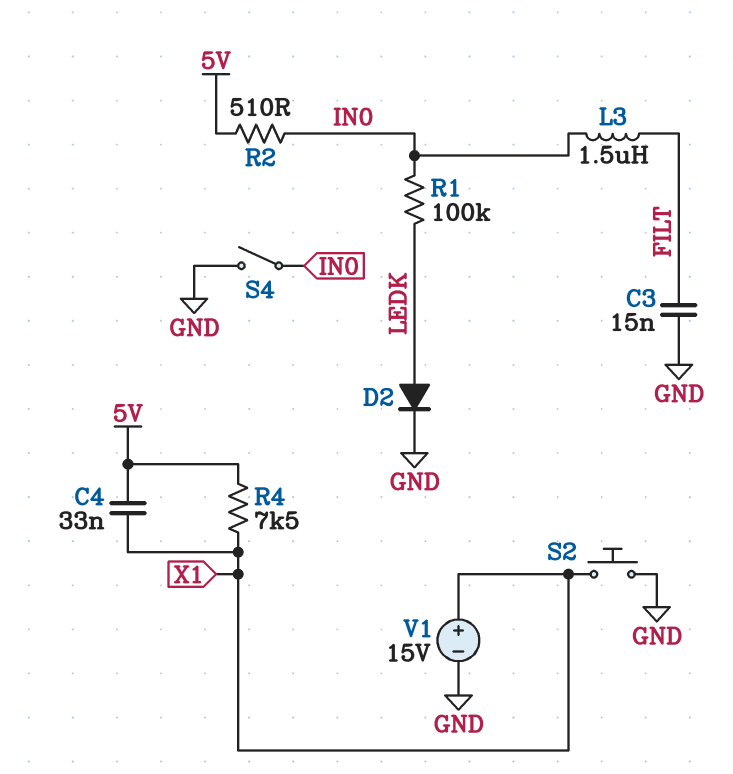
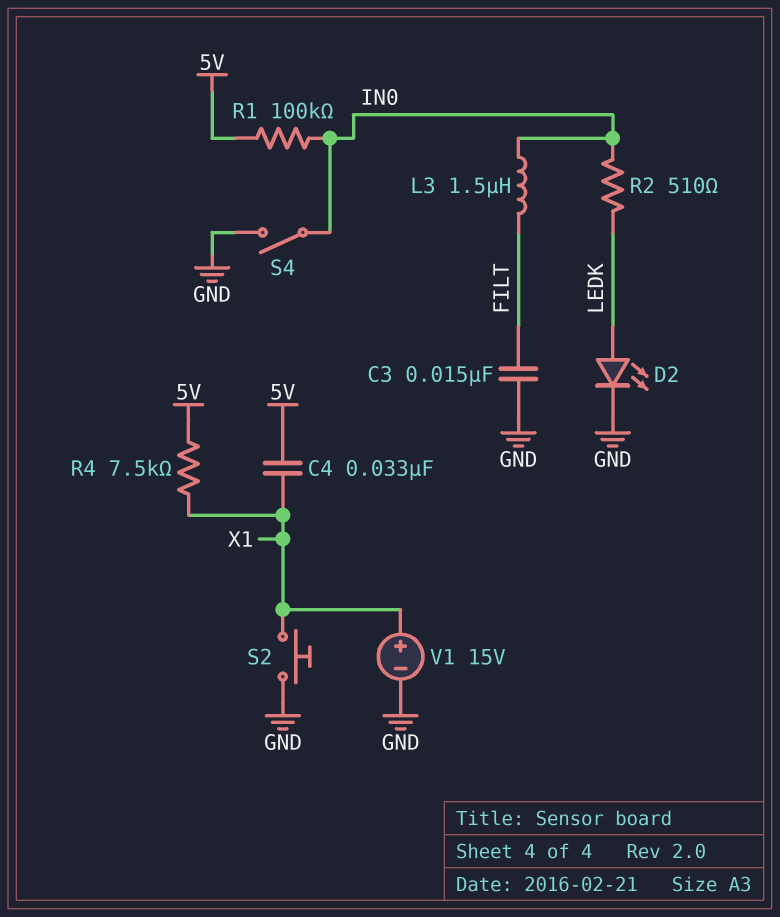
D2: diode (A LEDK, K GND) -> LED (A LEDK, K GND)
R1: 100k (IN0, LEDK) -> 100k (5V, IN0)
R2: 510 (5V, IN0) -> 510 (IN0, LEDK)

